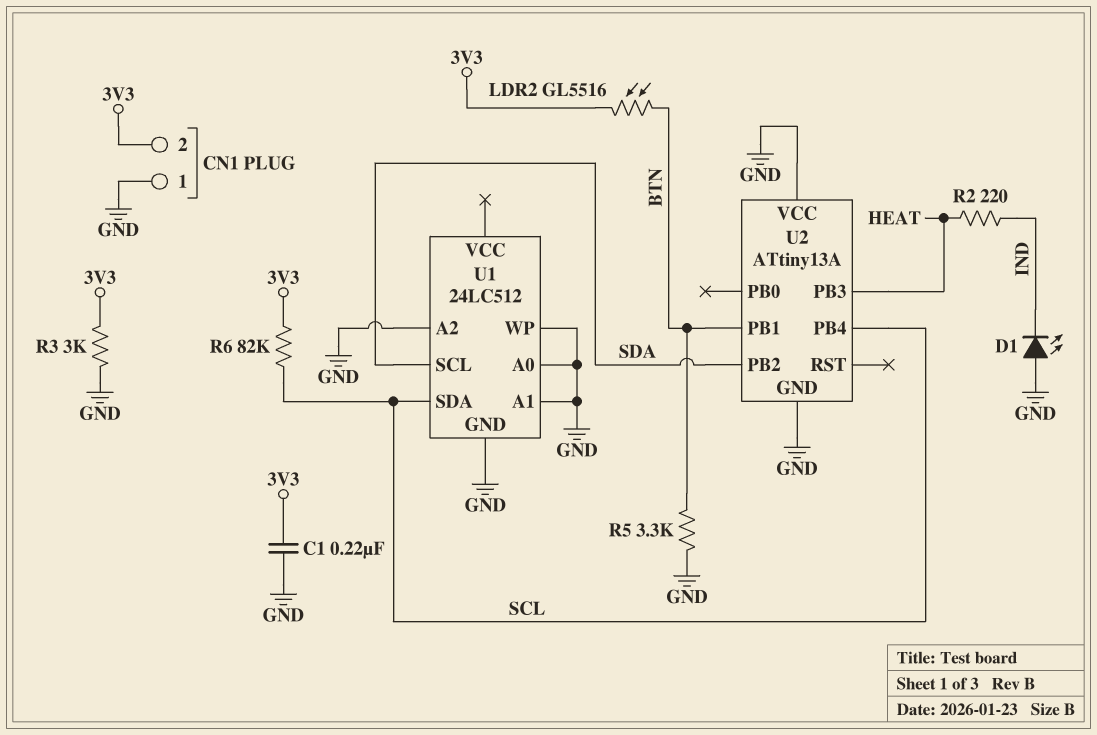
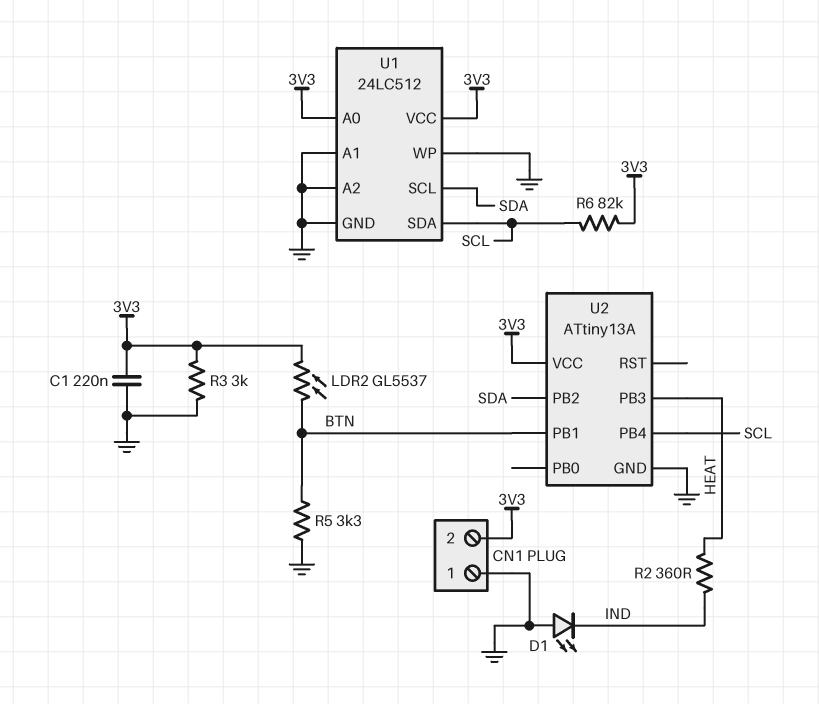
LDR2: GL5516 (3V3, BTN) -> GL5537 (3V3, BTN)
R2: 220 (HEAT, IND) -> 360 (HEAT, IND)
U1 pin A0: GND -> 3V3
U1 pin VCC: none -> 3V3
U2 pin VCC: GND -> 3V3

